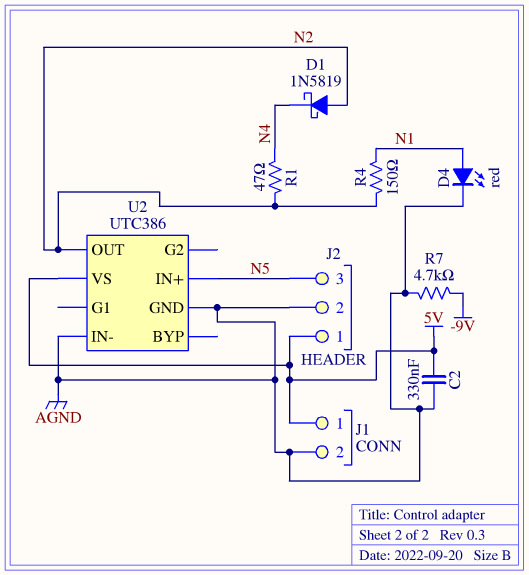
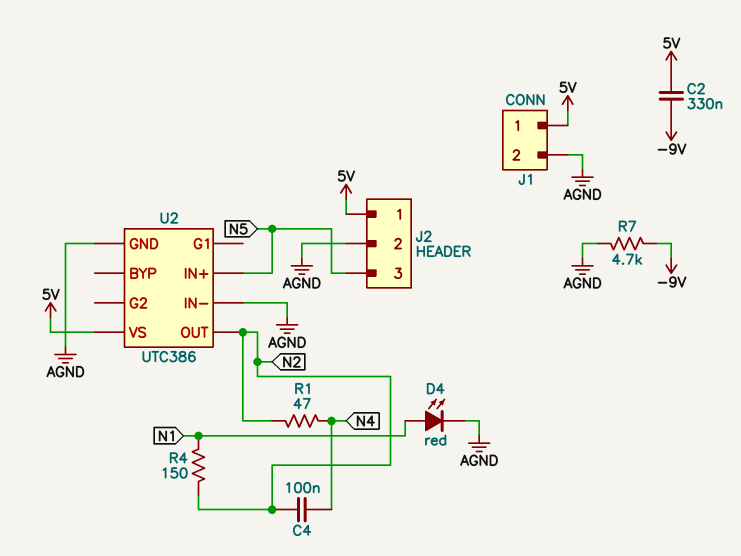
C2: 330nF (5V, AGND) -> 330nF (-9V, 5V)
C4: none -> 100nF (N2, N4)
D1: schottky 1N5819 (A N2, K N4) -> none

